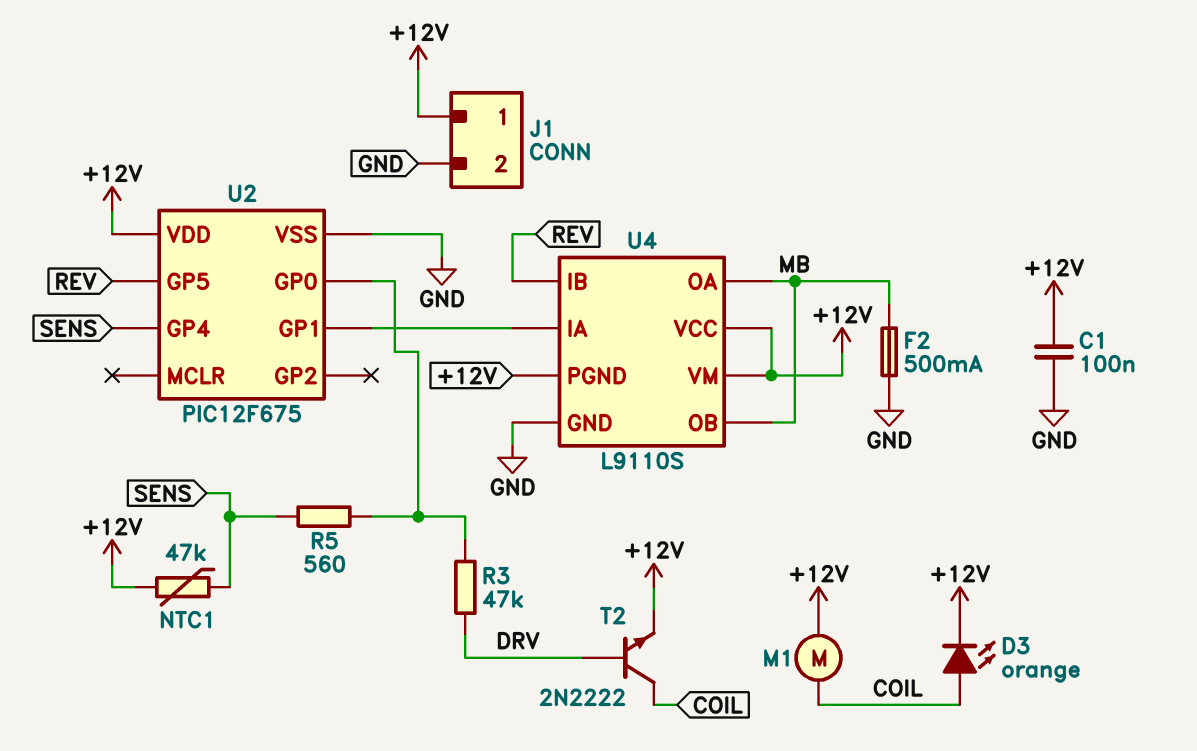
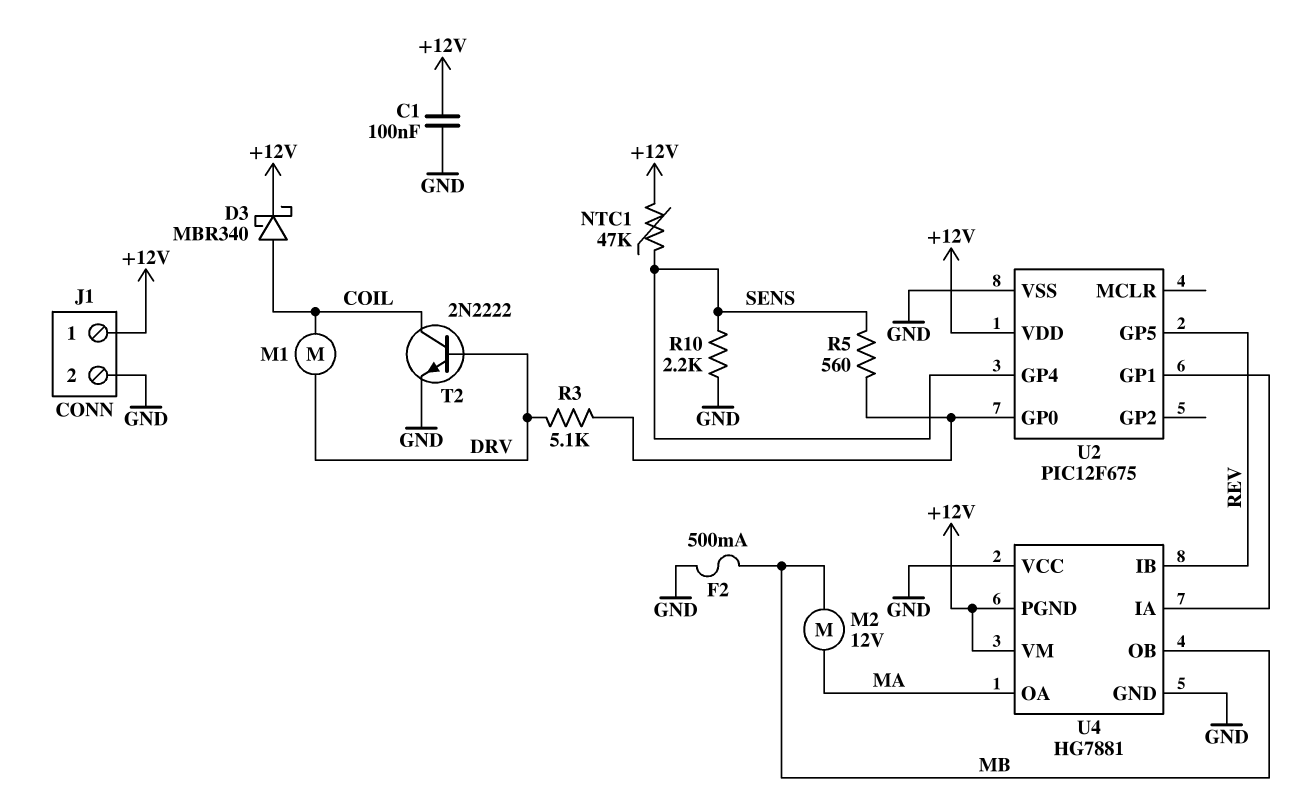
D3: LED orange (A COIL, K +12V) -> schottky MBR340 (A COIL, K +12V)
M1: motor (+12V, COIL) -> motor (COIL, DRV)
M2: none -> motor 12V (MA, MB)
R3: 47k (DRV, U2/GP0) -> 5.1k (DRV, U2/GP0)
R10: none -> 2.2k (GND, SENS)
T2: NPN 2N2222 (B DRV, C COIL, E +12V) -> NPN 2N2222 (B DRV, C COIL, E GND)
U4: L9110S -> HG7881
U4 pin OA: MB -> MA
U4 pin VCC: +12V -> GND

